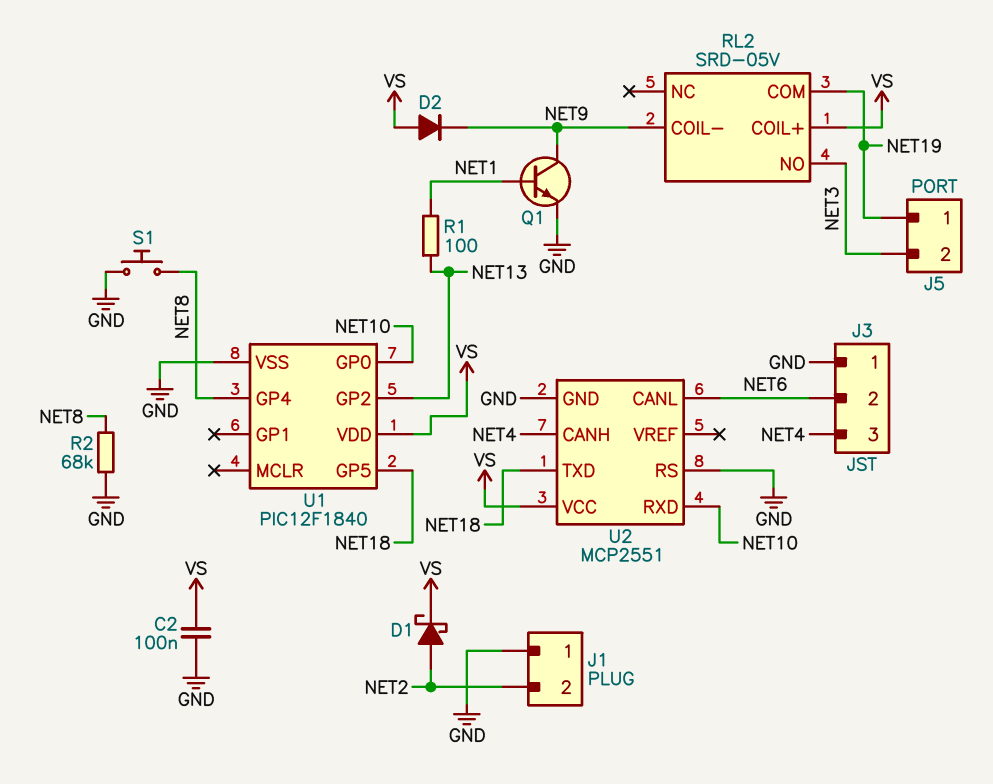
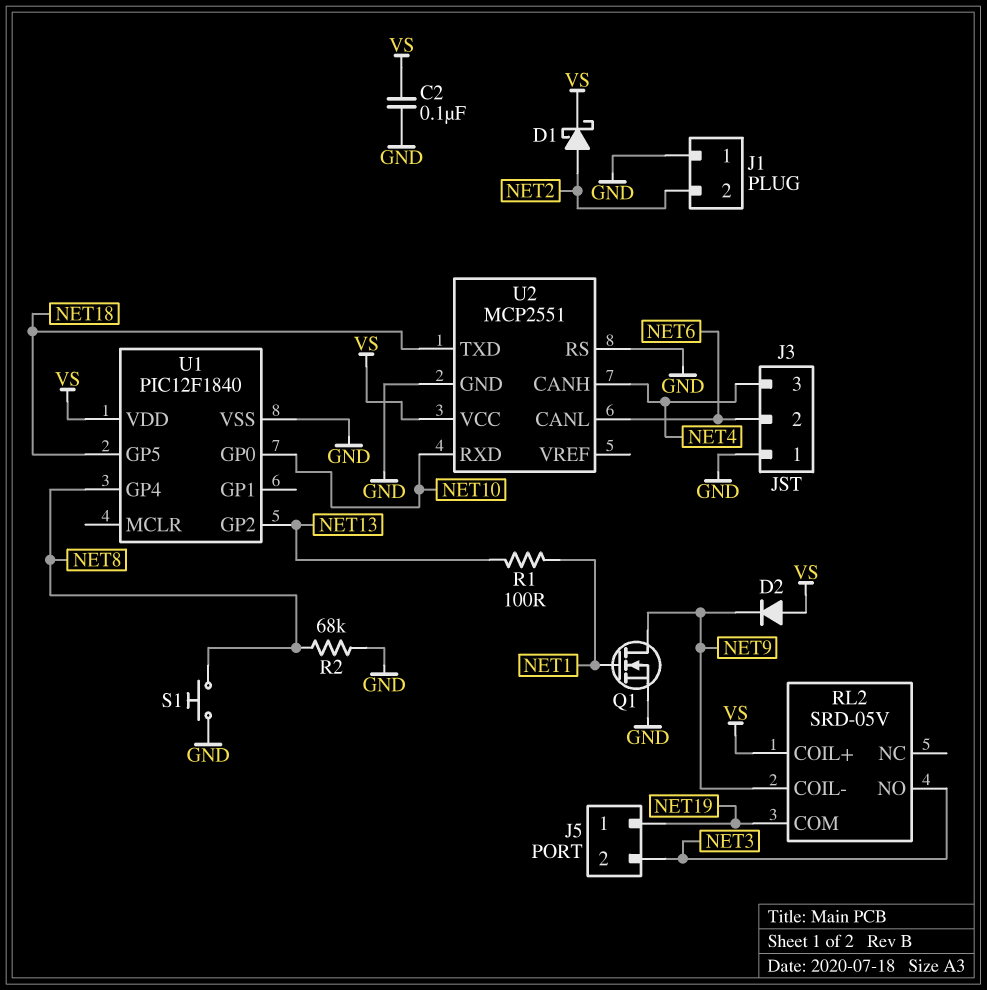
Q1: NPN (B NET1, C NET9, E GND) -> NMOS (G NET1, D NET9, S GND)

